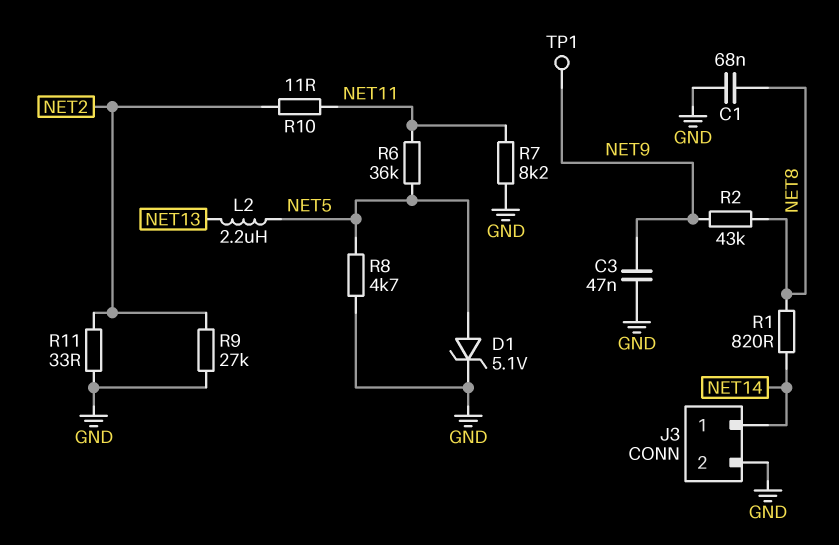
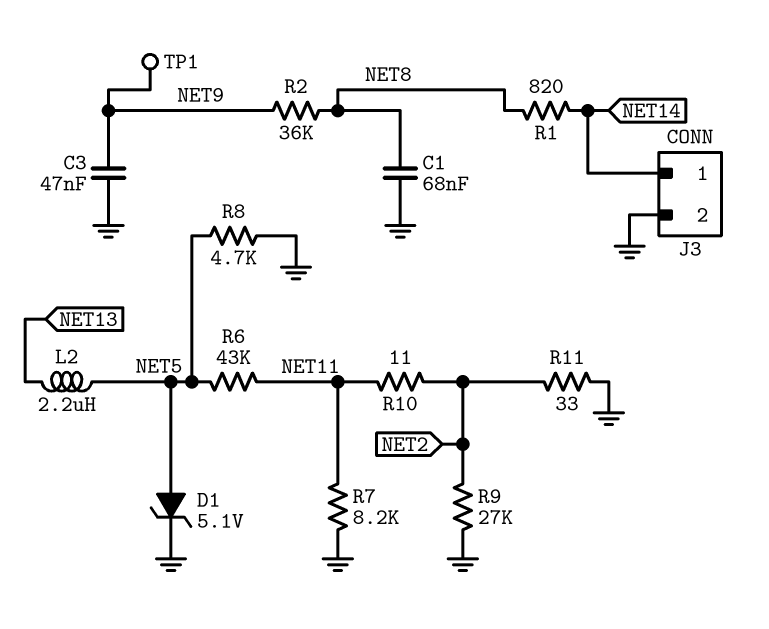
R2: 43k (NET8, NET9) -> 36k (NET8, NET9)
R6: 36k (NET5, NET11) -> 43k (NET5, NET11)

